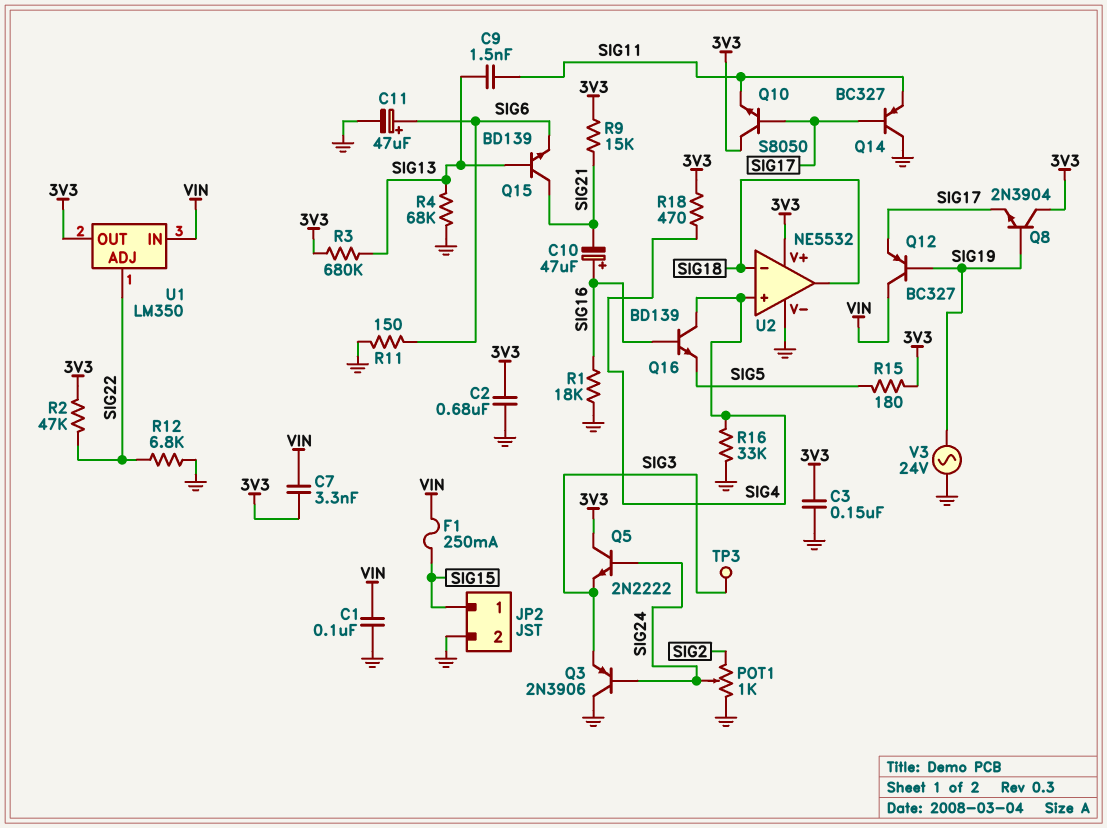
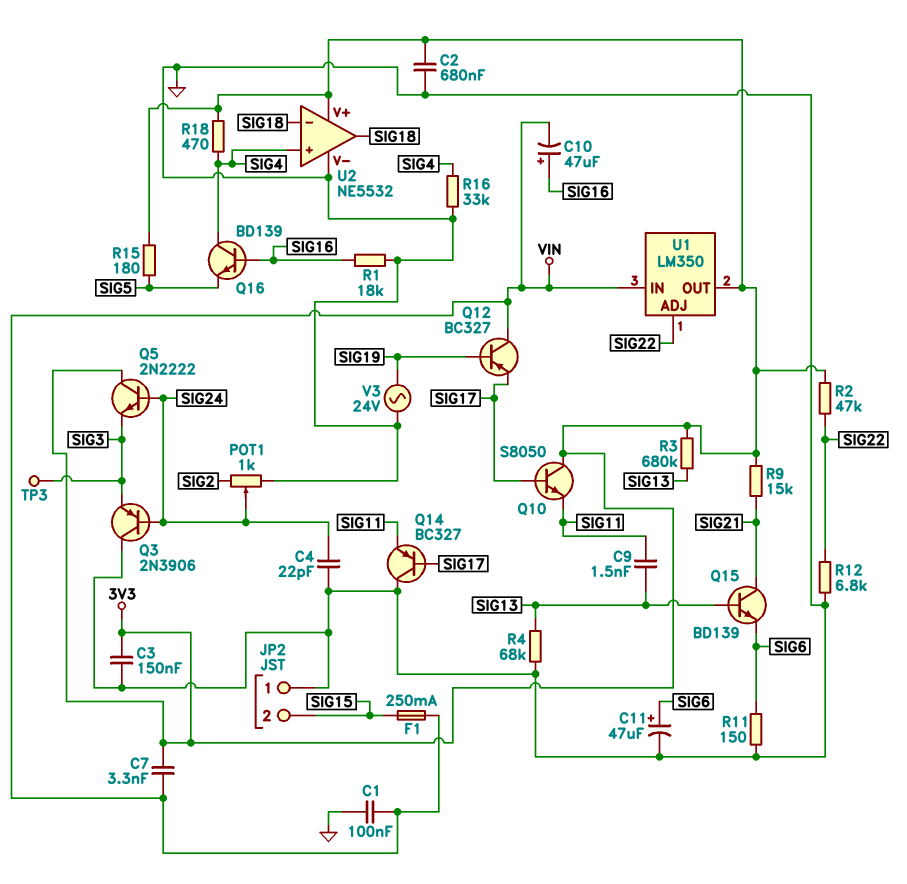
C4: none -> 22pF (GND, SIG24)
C10: 47uF (plus SIG16, minus SIG21) -> 47uF (plus SIG16, minus VIN)
JP2 pin 1: SIG15 -> GND
JP2 pin 2: GND -> SIG15
Q8: NPN 2N3904 (B SIG19, C 3V3, E SIG17) -> none

